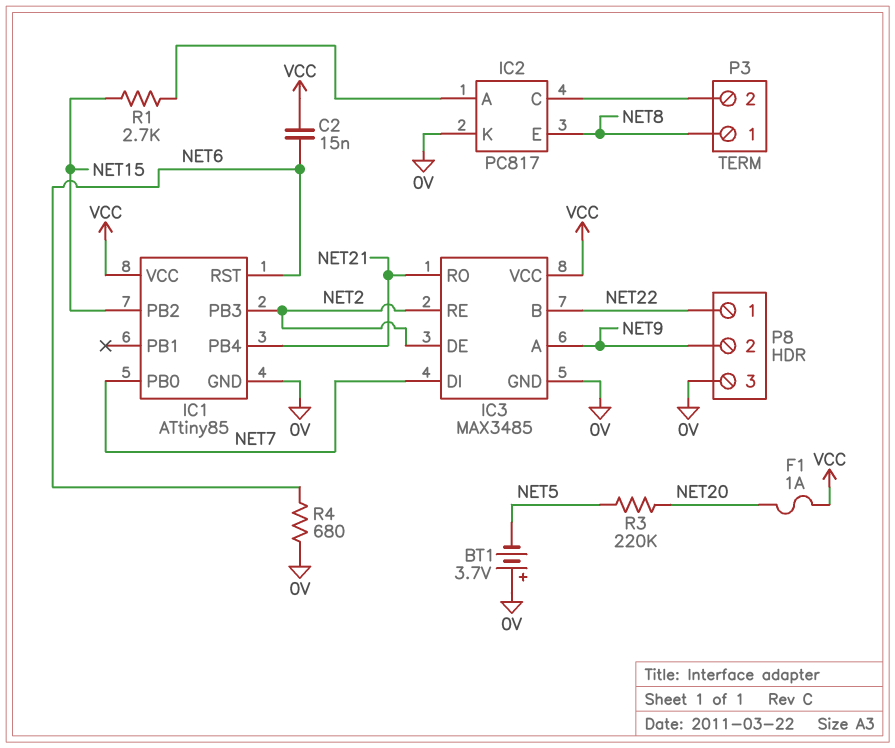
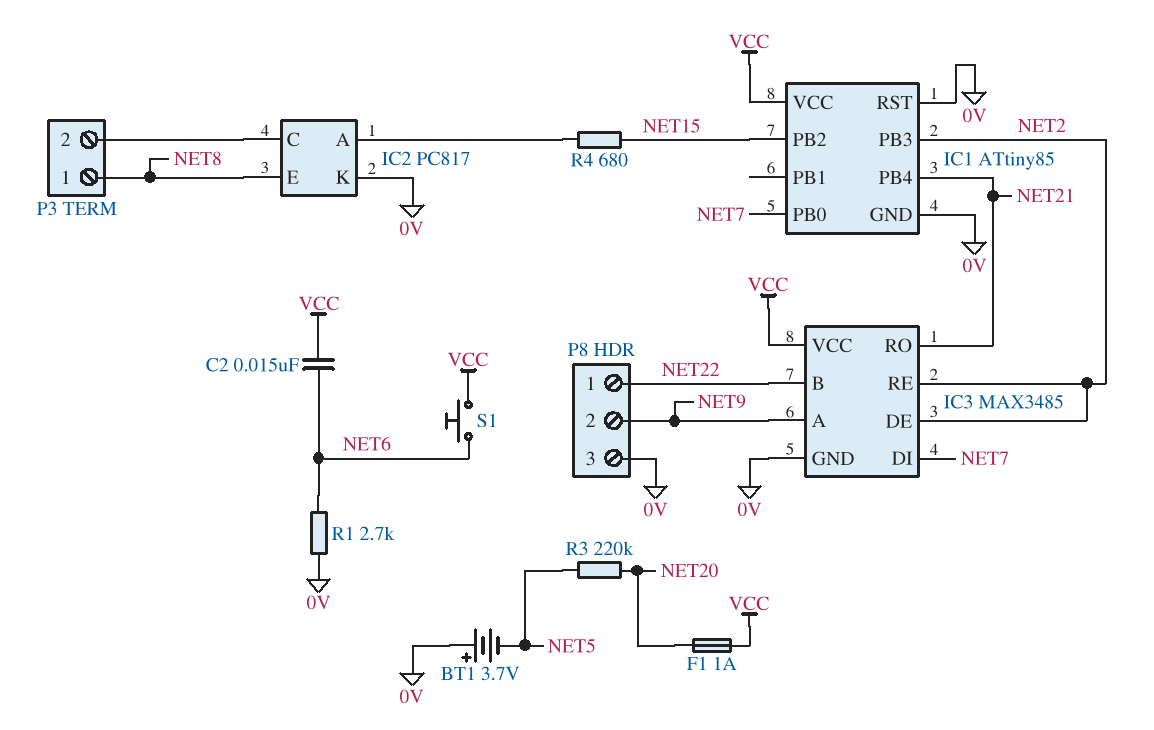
IC1 pin RST: NET6 -> 0V
R1: 2.7k (IC2/A, NET15) -> 2.7k (0V, NET6)
R4: 680 (0V, NET6) -> 680 (IC2/A, NET15)
S1: none -> button (NET6, VCC)

